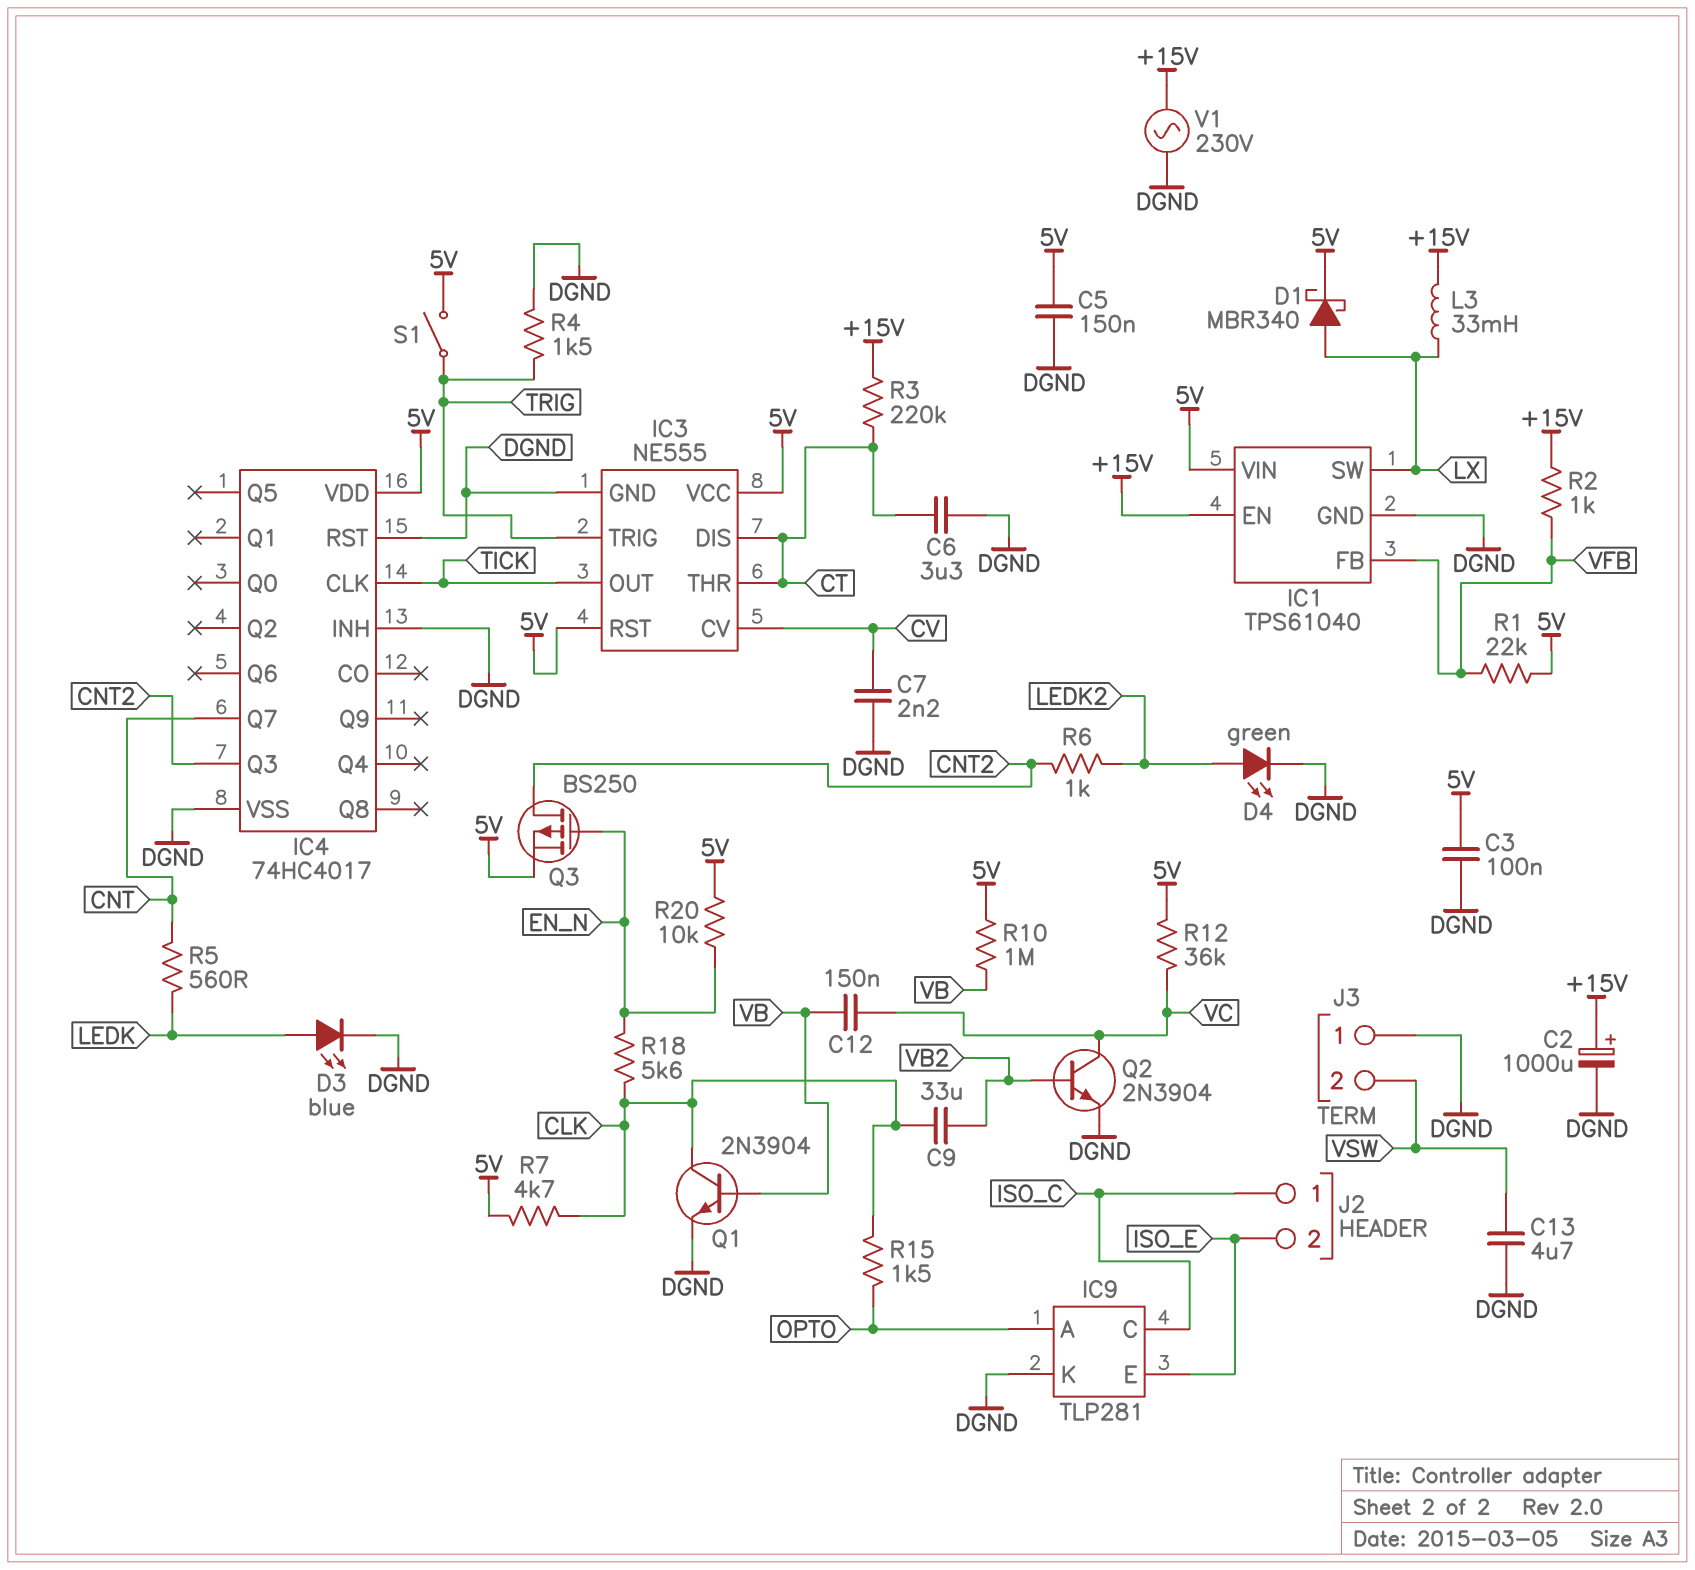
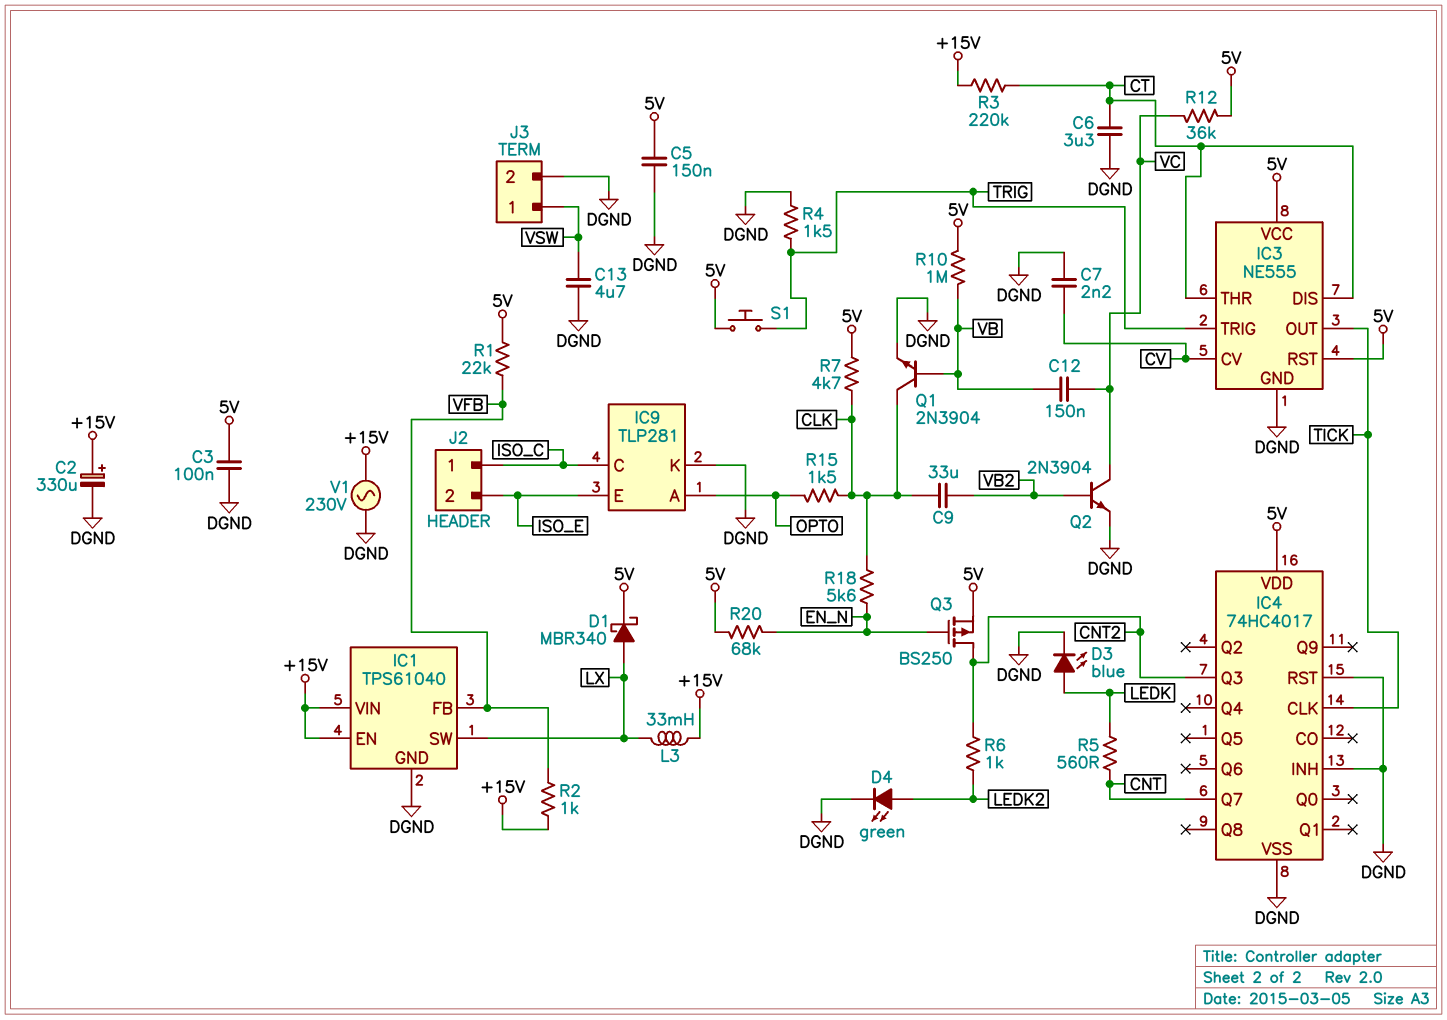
C2: 1000uF (plus +15V, minus DGND) -> 330uF (plus +15V, minus DGND)
IC1 pin VIN: 5V -> +15V
J3 pin 1: DGND -> VSW
J3 pin 2: VSW -> DGND
R20: 10k (5V, EN_N) -> 68k (5V, EN_N)
S1: switch (5V, TRIG) -> button (5V, TRIG)

